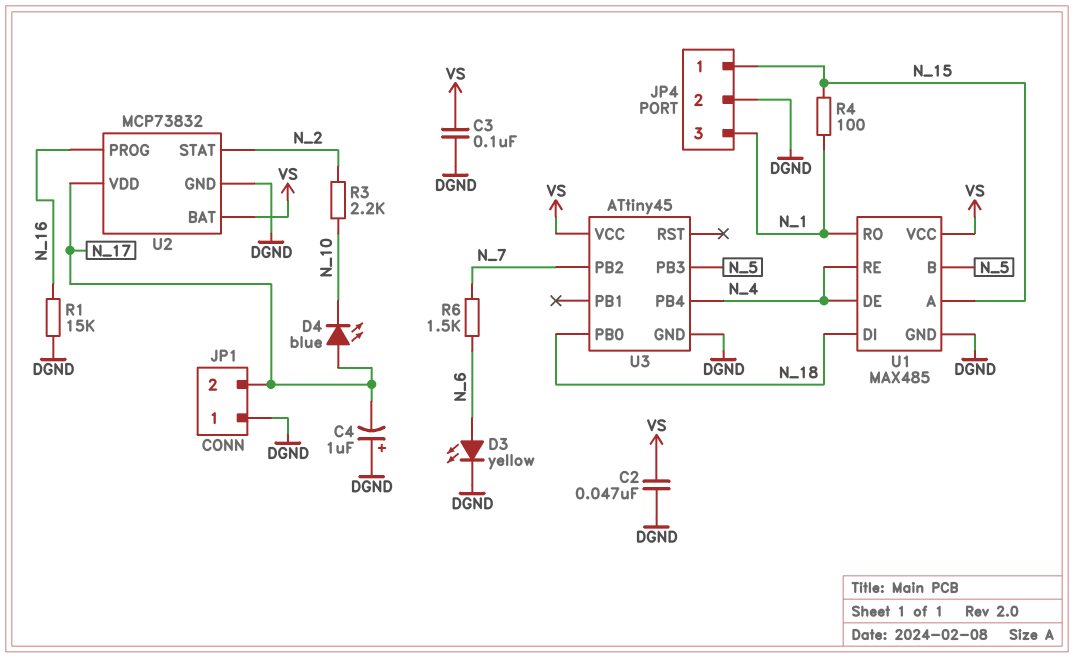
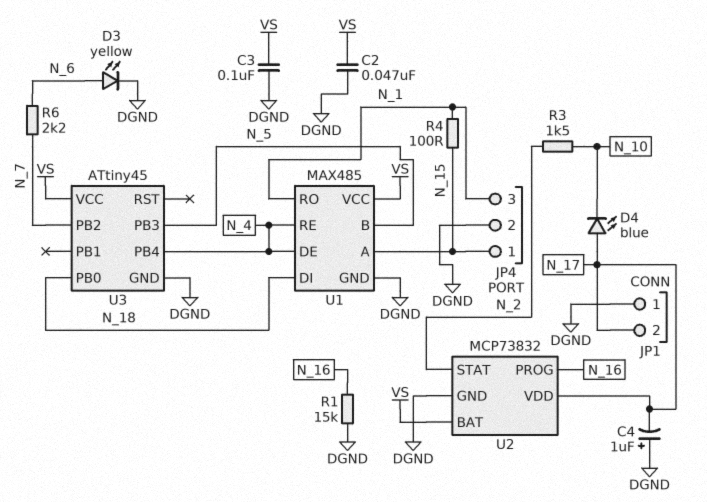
R3: 2.2k (N_2, N_10) -> 1.5k (N_2, N_10)
R6: 1.5k (N_6, N_7) -> 2.2k (N_6, N_7)

